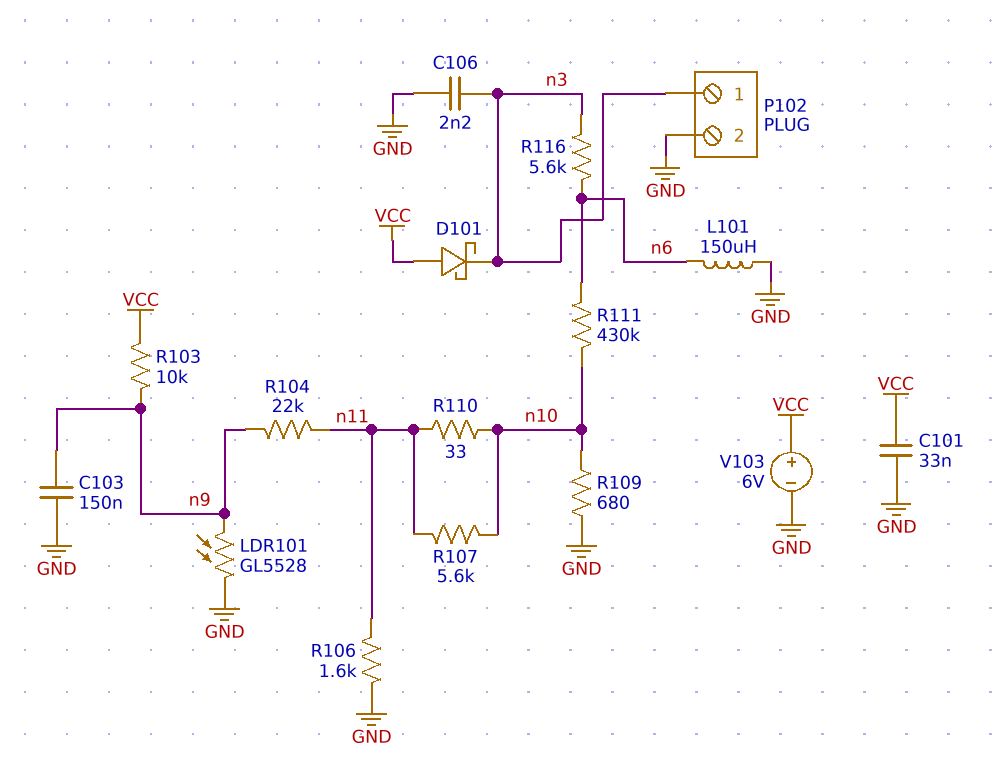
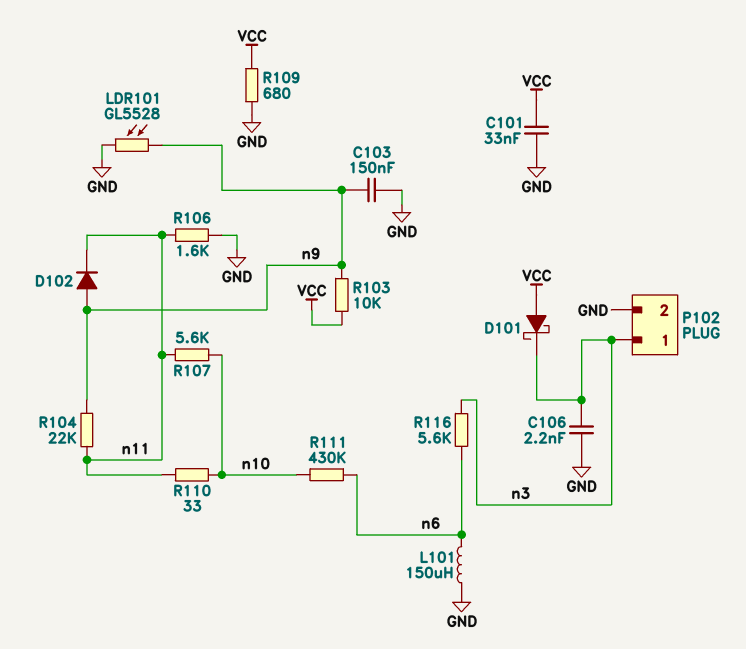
D102: none -> diode (A n9, K n11)
R109: 680 (GND, n10) -> 680 (GND, VCC)
V103: 6V (plus VCC, minus GND) -> none

